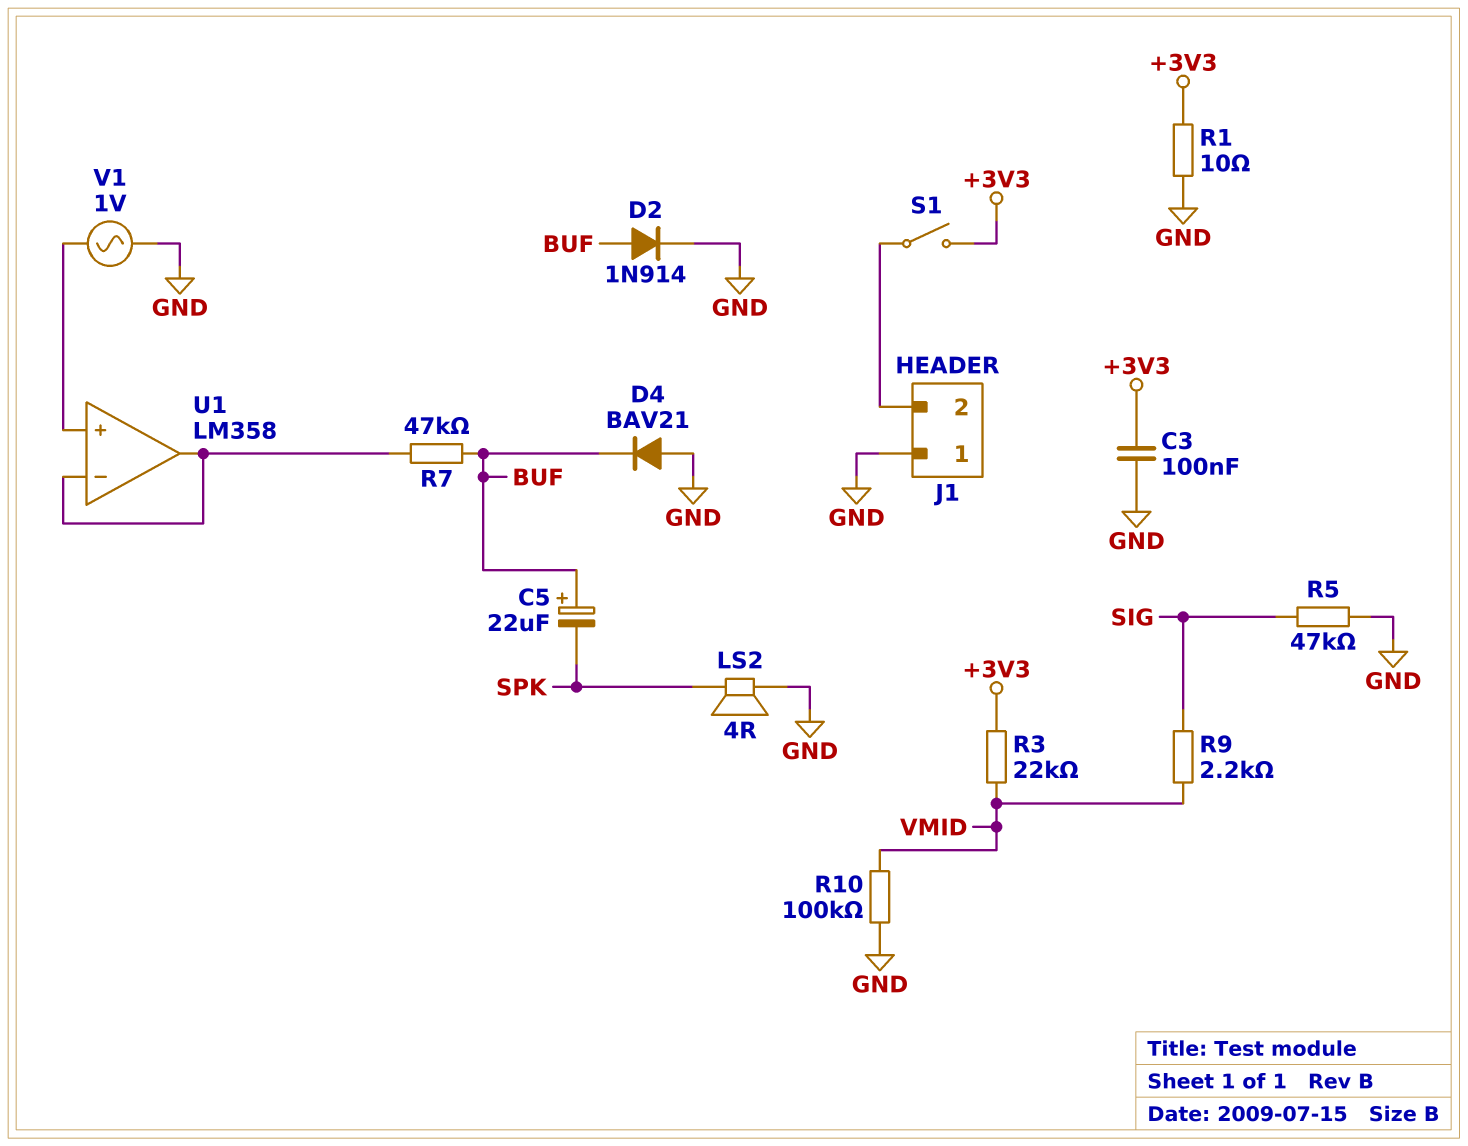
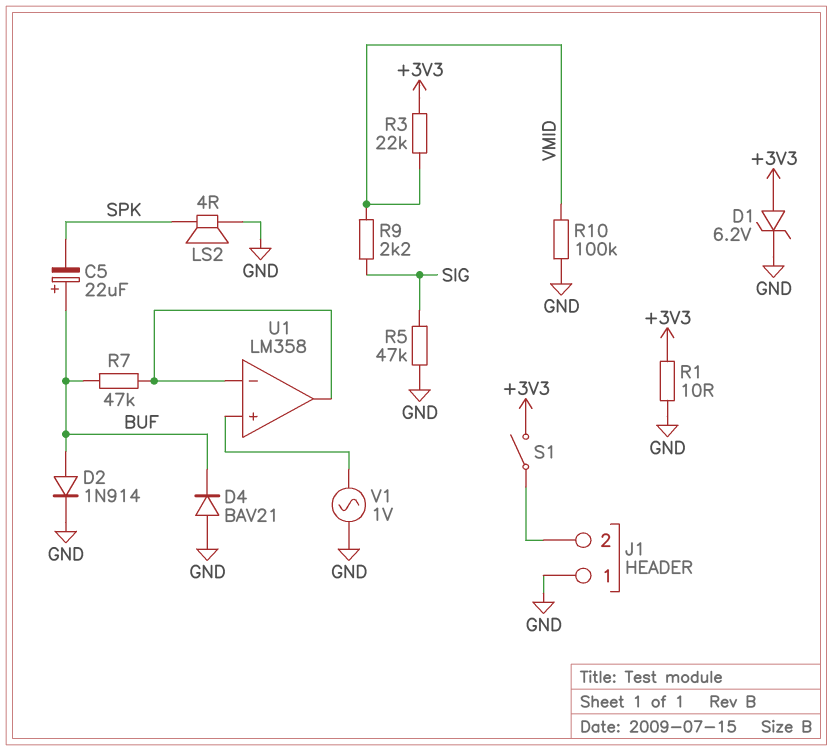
C3: 100nF (+3V3, GND) -> none
D1: none -> zener 6.2V (A +3V3, K GND)

